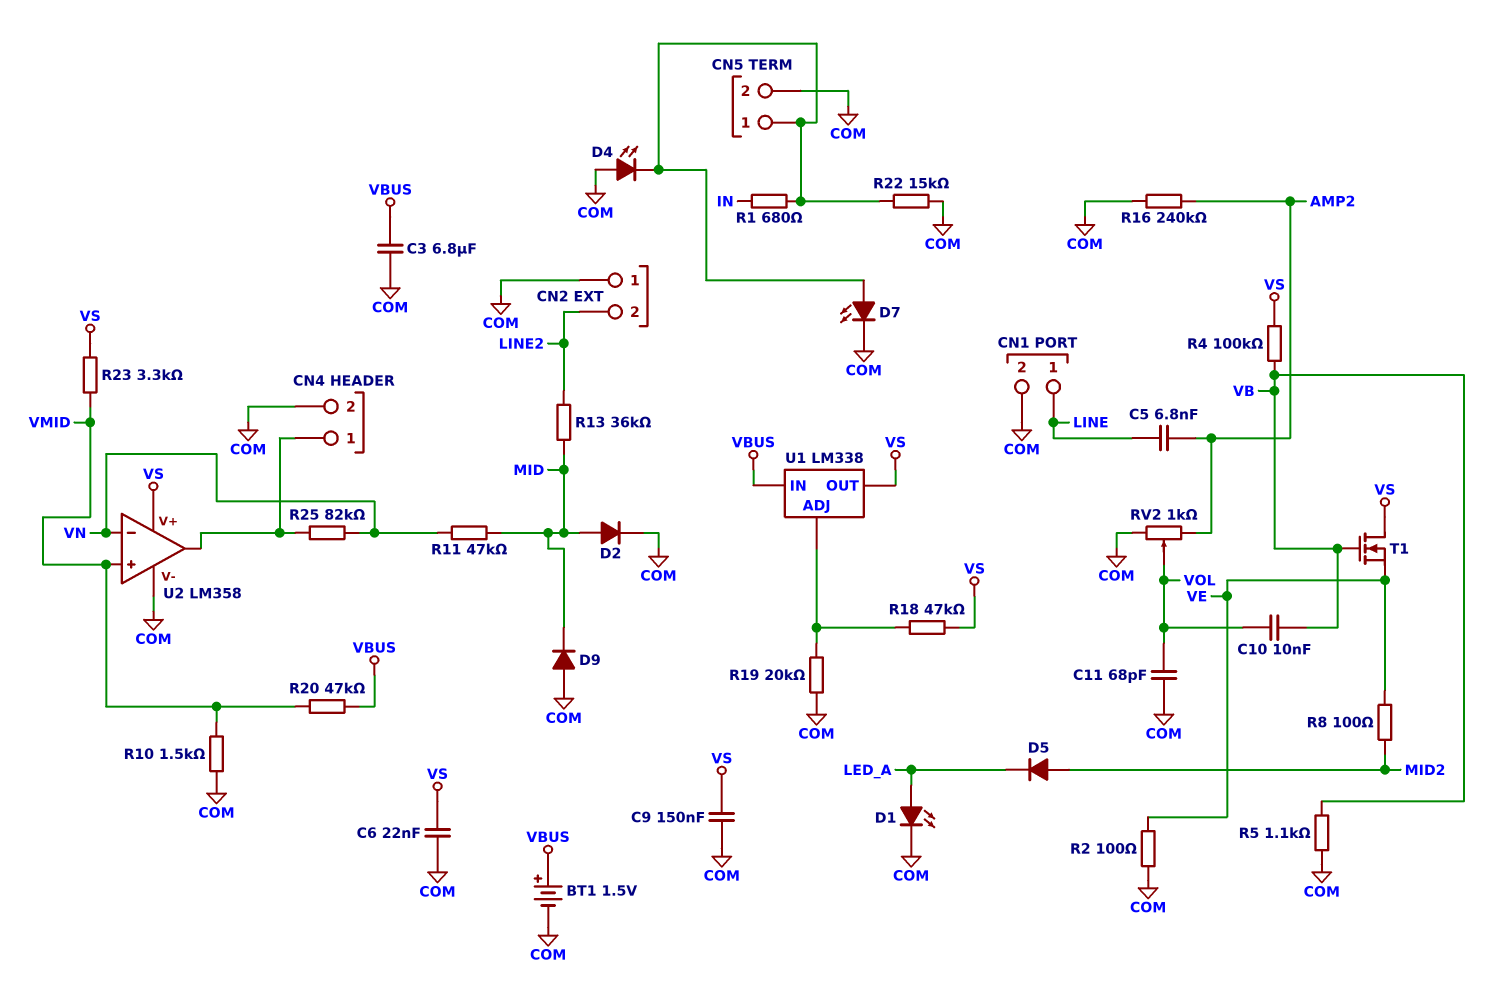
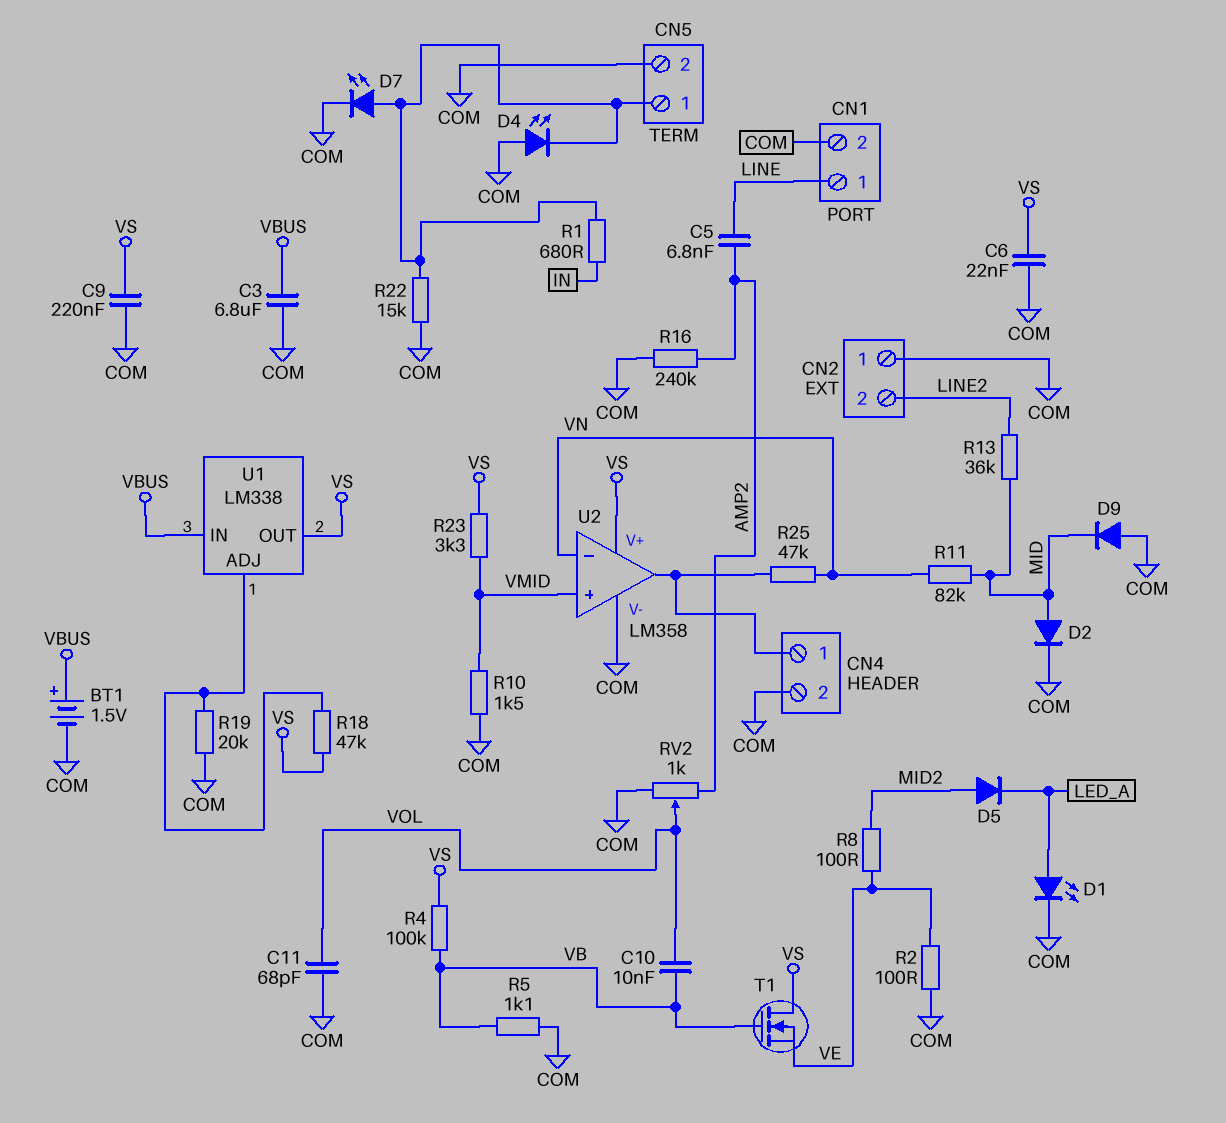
C9: 150nF (COM, VS) -> 220nF (COM, VS)
R11: 47k (MID, VN) -> 82k (MID, VN)
R20: 47k (VBUS, VMID) -> none
R25: 82k (CN4/1, VN) -> 47k (CN4/1, VN)

